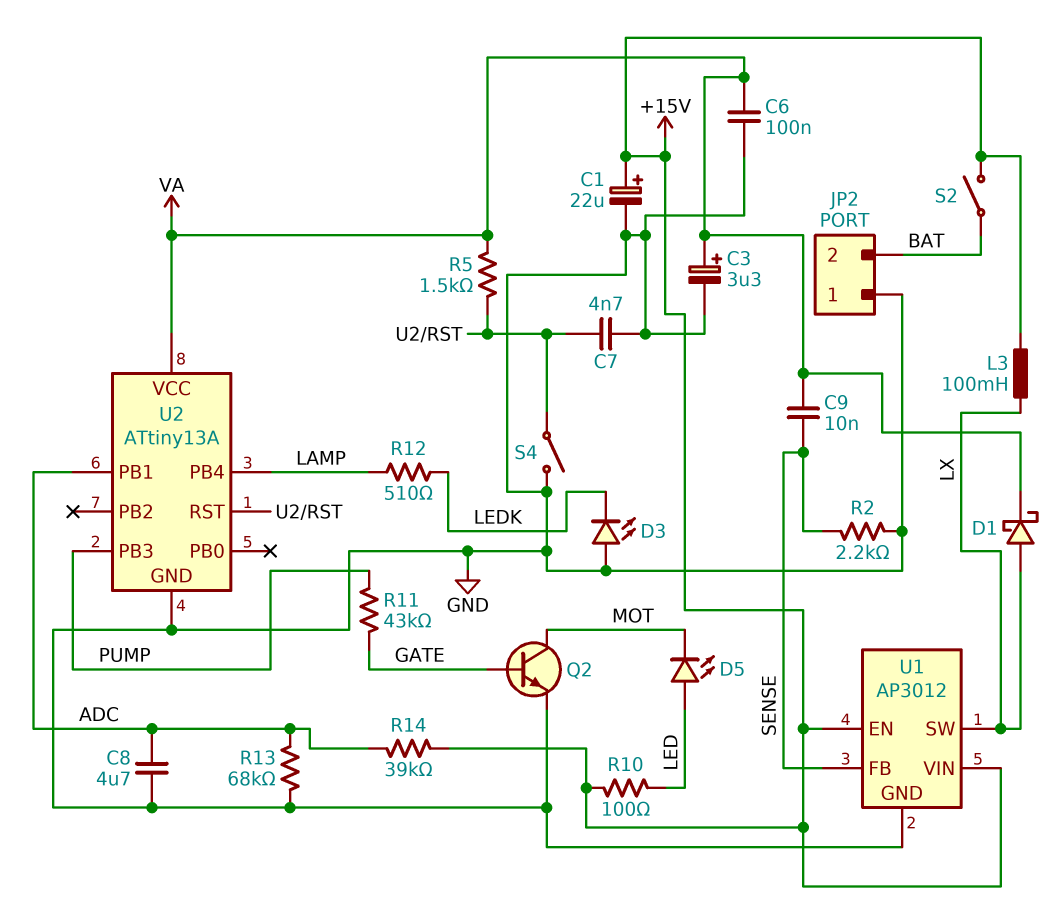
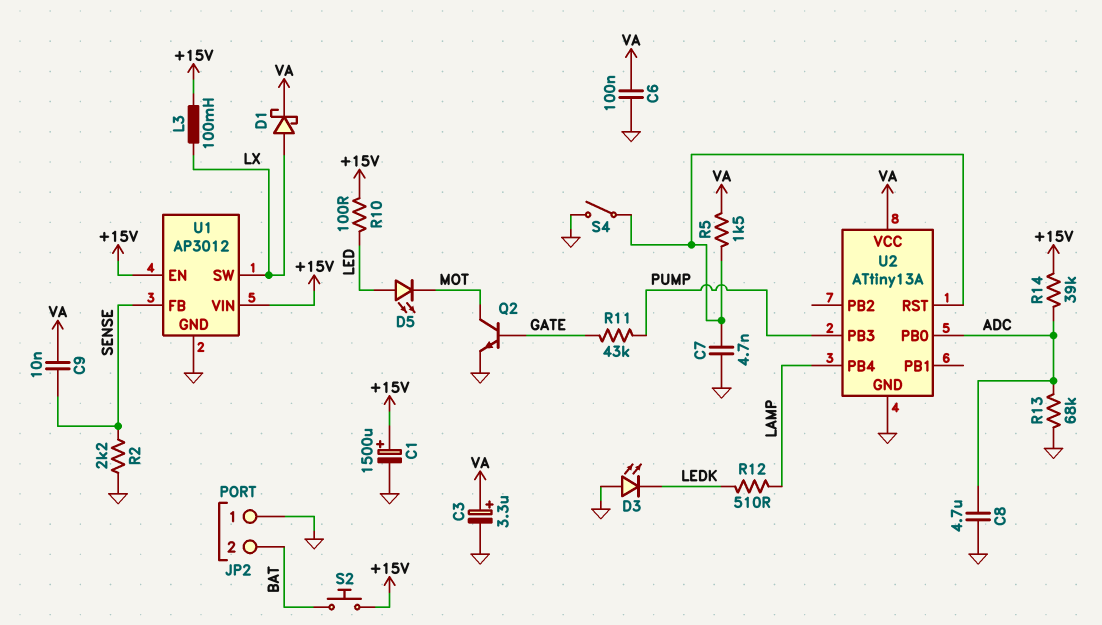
C1: 22uF (plus +15V, minus GND) -> 1500uF (plus +15V, minus GND)
S2: switch (+15V, BAT) -> button (+15V, BAT)
U2 pin PB0: none -> ADC
U2 pin PB1: ADC -> none

